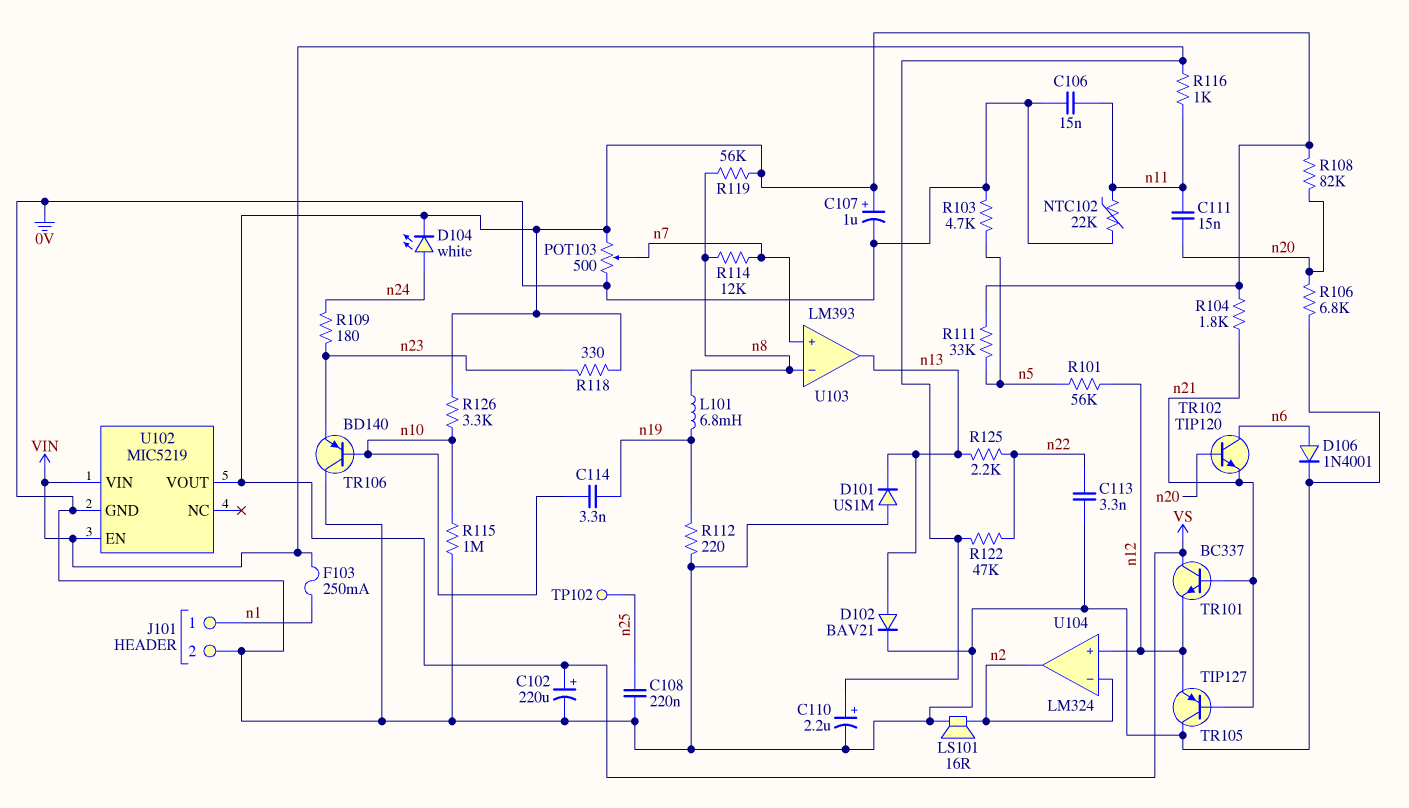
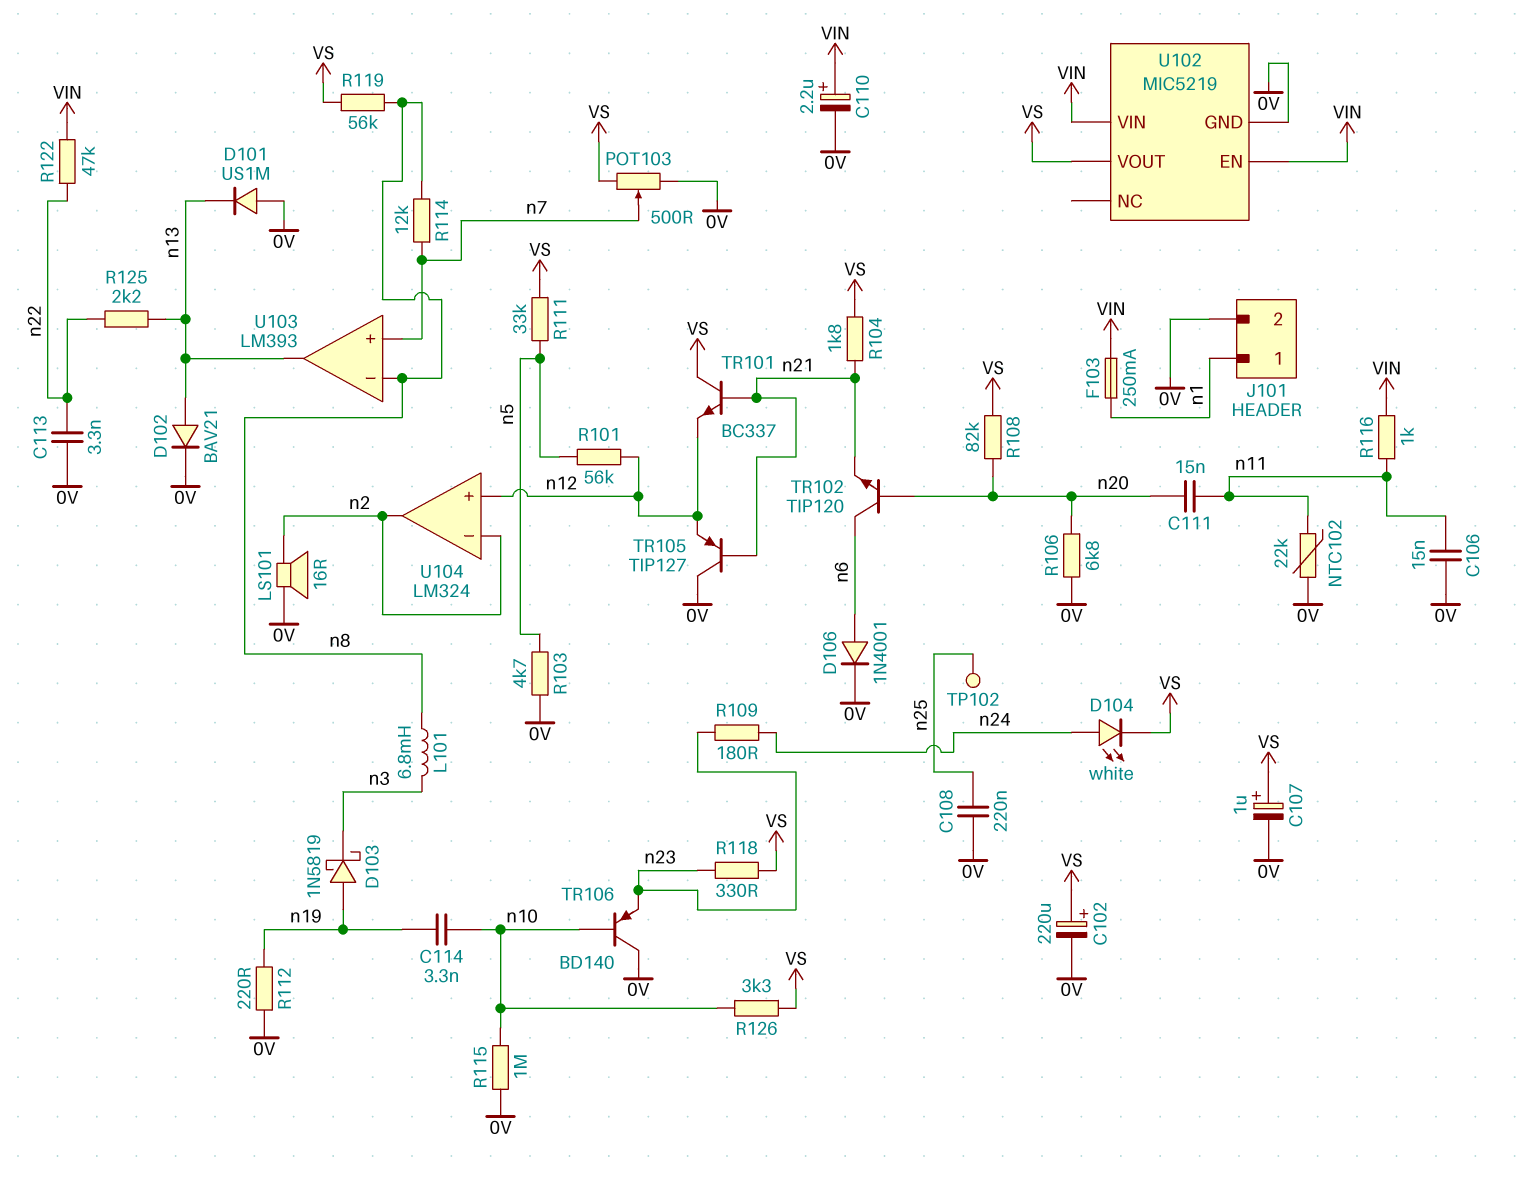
D103: none -> schottky 1N5819 (A n19, K n3)
L101: 6.8mH (n8, n19) -> 6.8mH (n3, n8)

